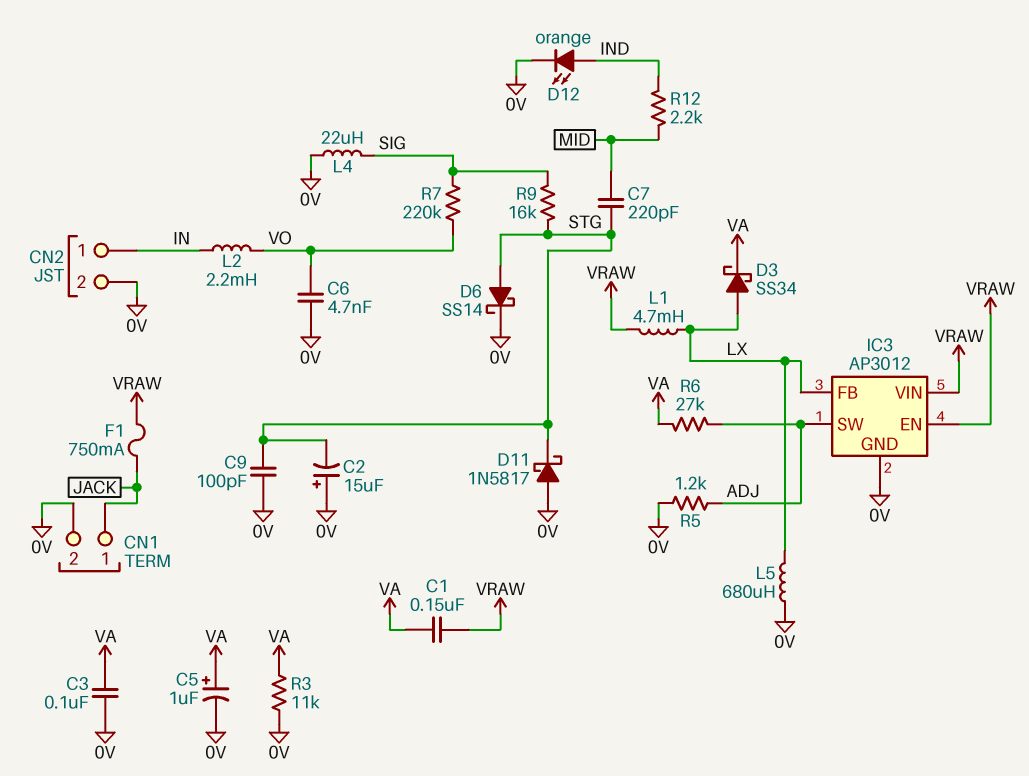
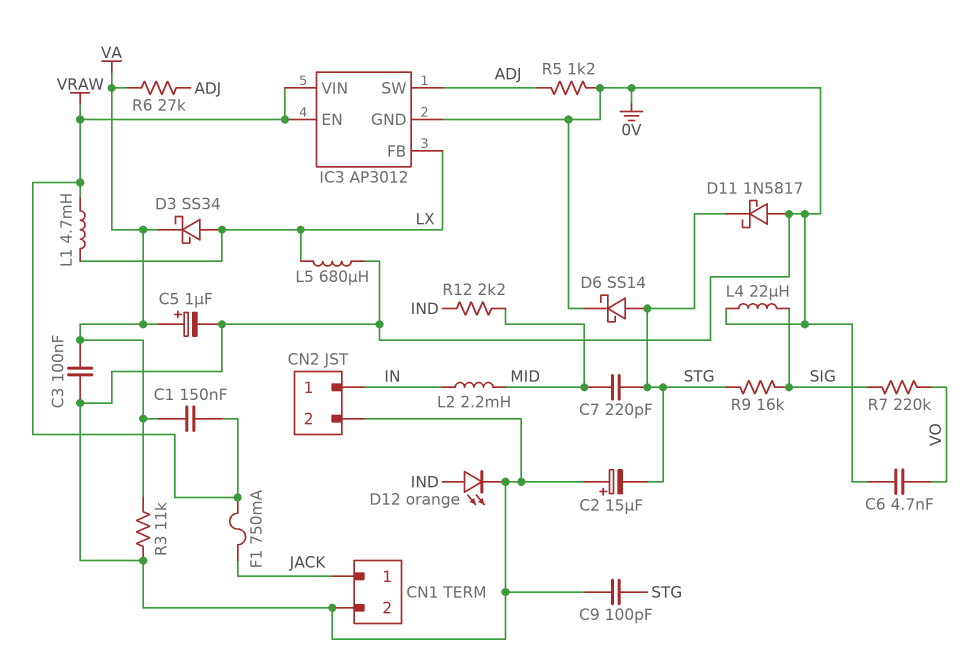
L2: 2.2mH (IN, VO) -> 2.2mH (IN, MID)

